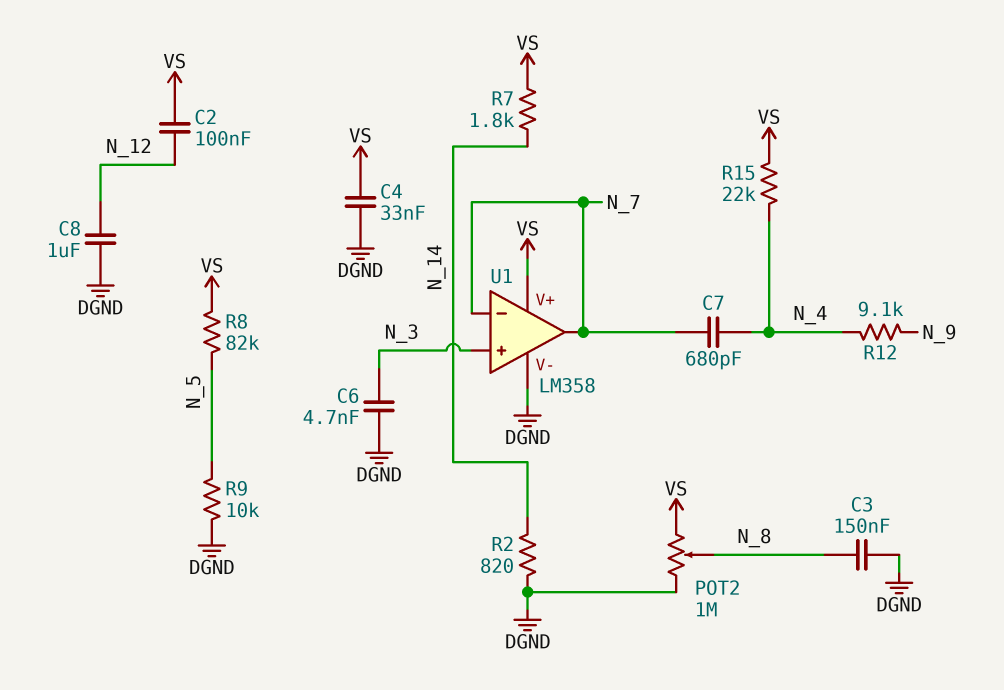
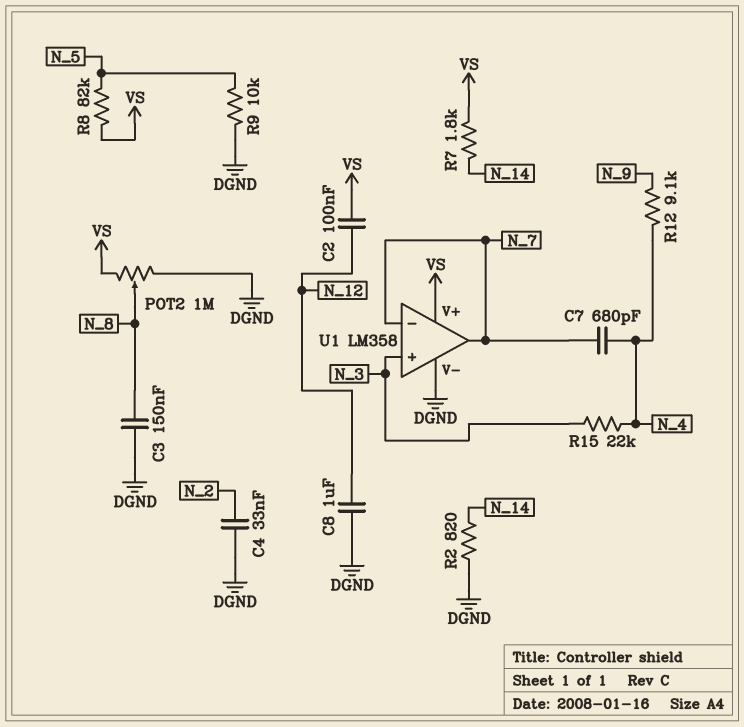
C4: 33nF (DGND, VS) -> 33nF (DGND, N_2)
C6: 4.7nF (DGND, N_3) -> none
R15: 22k (N_4, VS) -> 22k (N_3, N_4)

